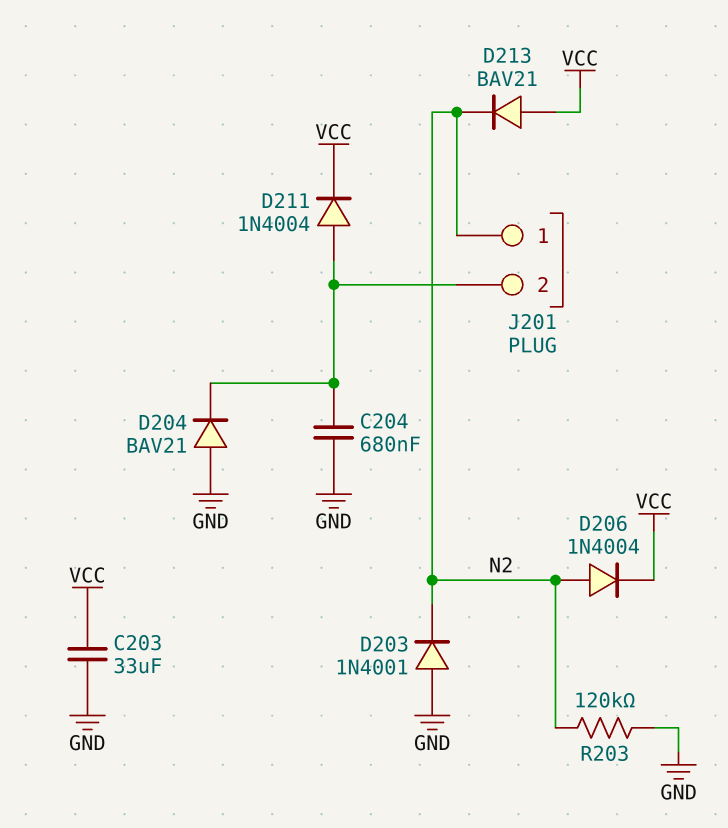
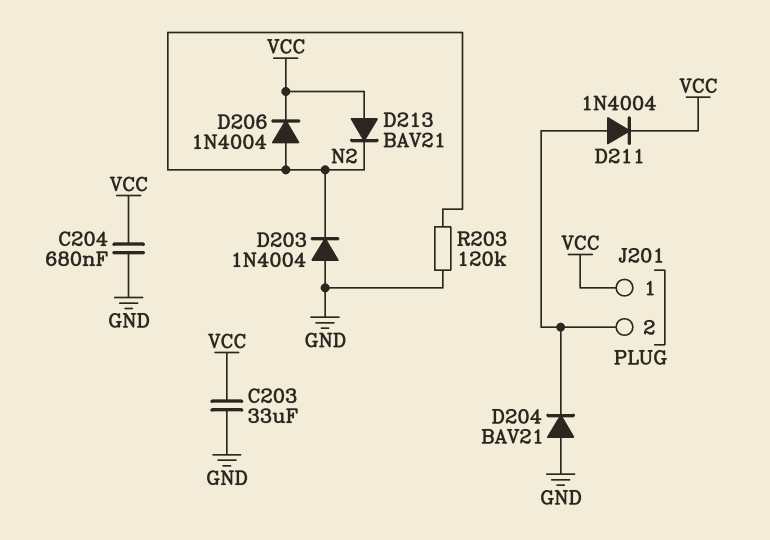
C204: 680nF (GND, J201/2) -> 680nF (GND, VCC)
D203: diode 1N4001 (A GND, K N2) -> diode 1N4004 (A GND, K N2)
J201 pin 1: N2 -> VCC

